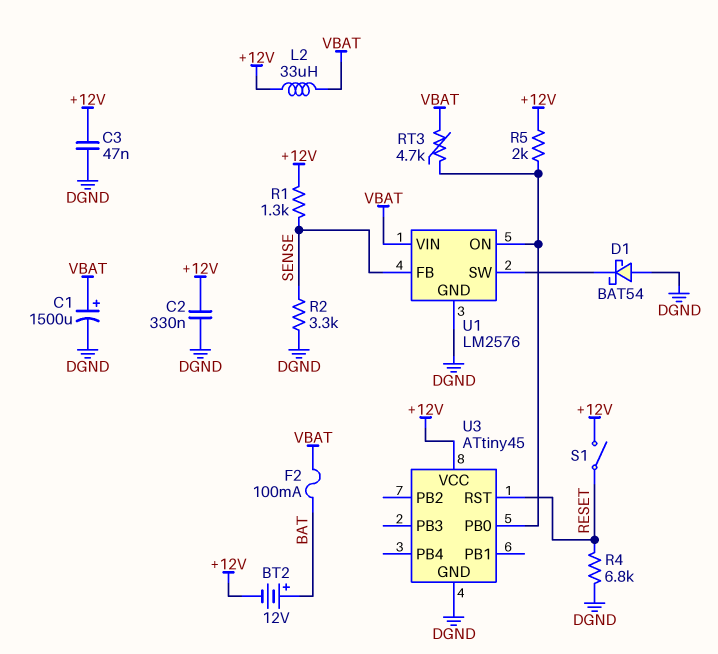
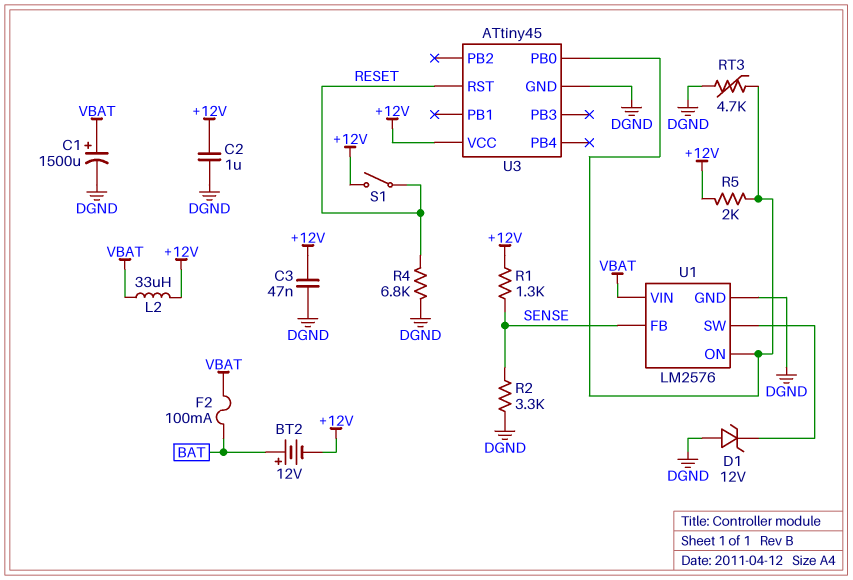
C2: 330nF (+12V, DGND) -> 1uF (+12V, DGND)
D1: schottky BAT54 (A DGND, K U1/SW) -> zener 12V (A DGND, K U1/SW)
RT3: 4.7k (U1/ON, VBAT) -> 4.7k (DGND, U1/ON)

